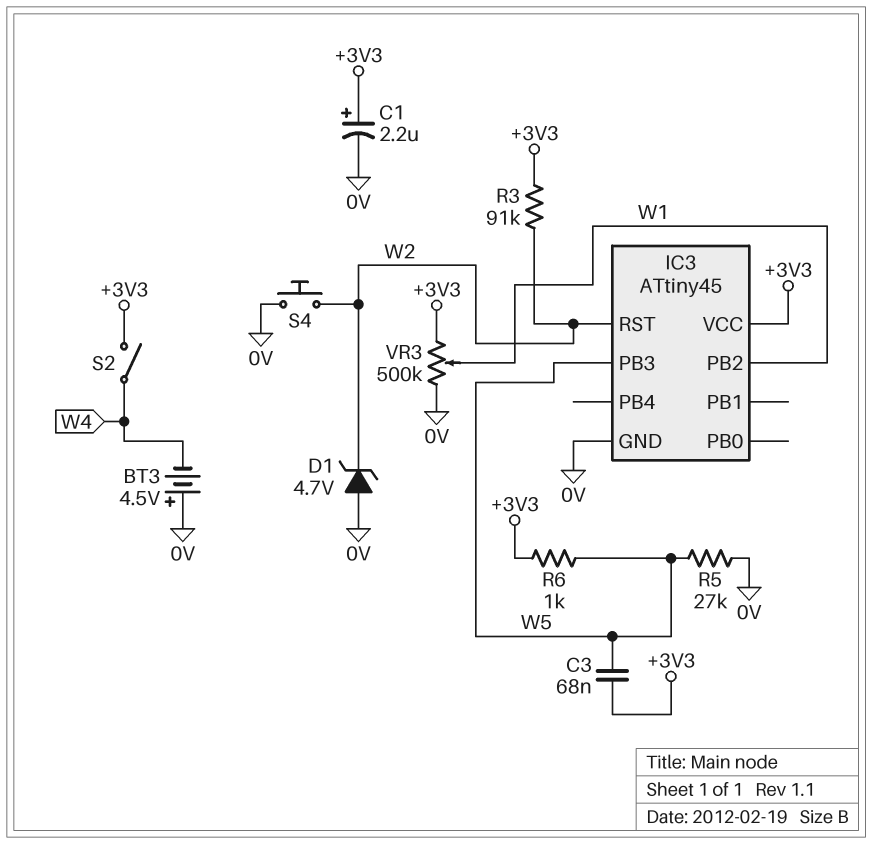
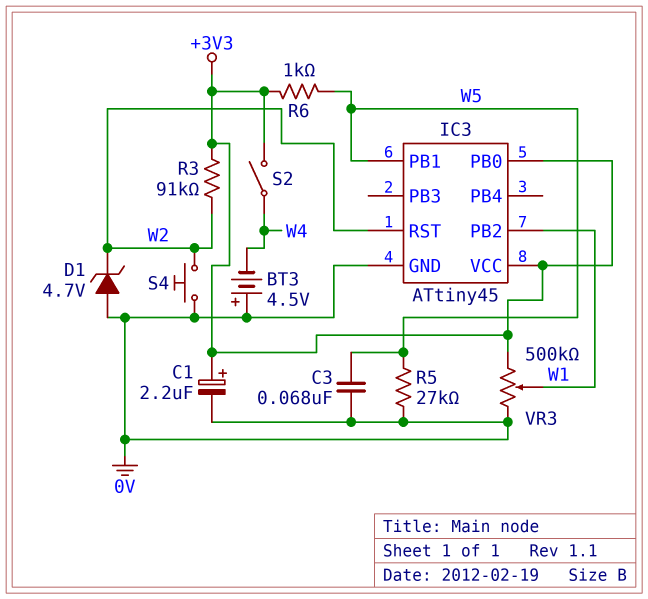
C3: 68nF (+3V3, W5) -> 68nF (0V, W5)
IC3 pin PB0: none -> +3V3
IC3 pin PB1: none -> W5
IC3 pin PB3: W5 -> none

